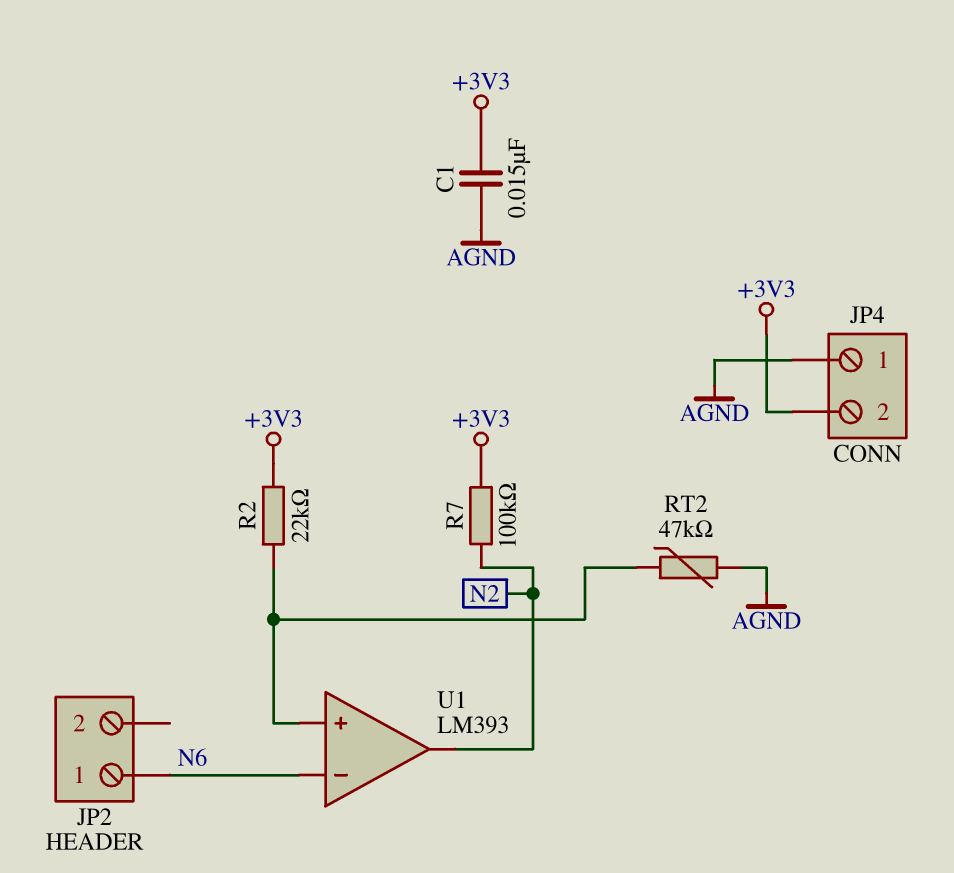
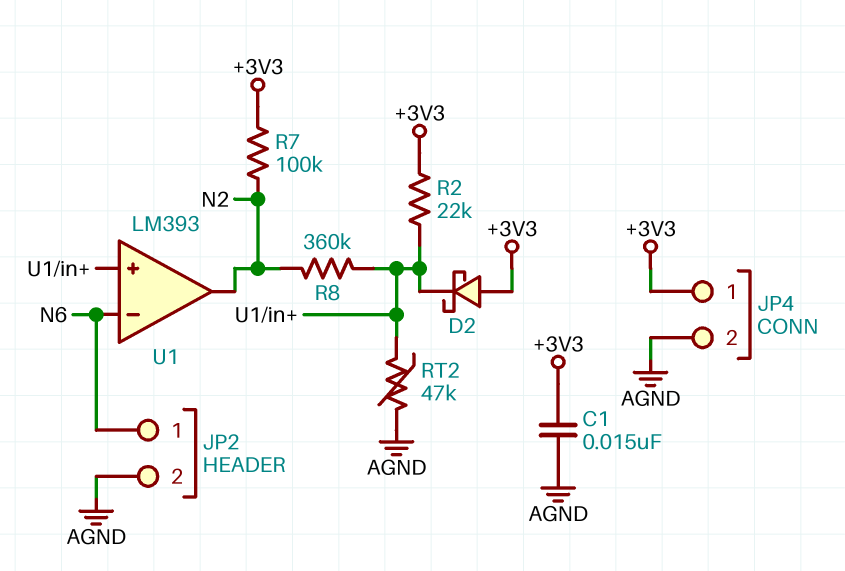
D2: none -> schottky (A +3V3, K U1/in+)
JP2 pin 2: none -> AGND
JP4 pin 1: AGND -> +3V3
JP4 pin 2: +3V3 -> AGND
R8: none -> 360k (N2, U1/in+)

